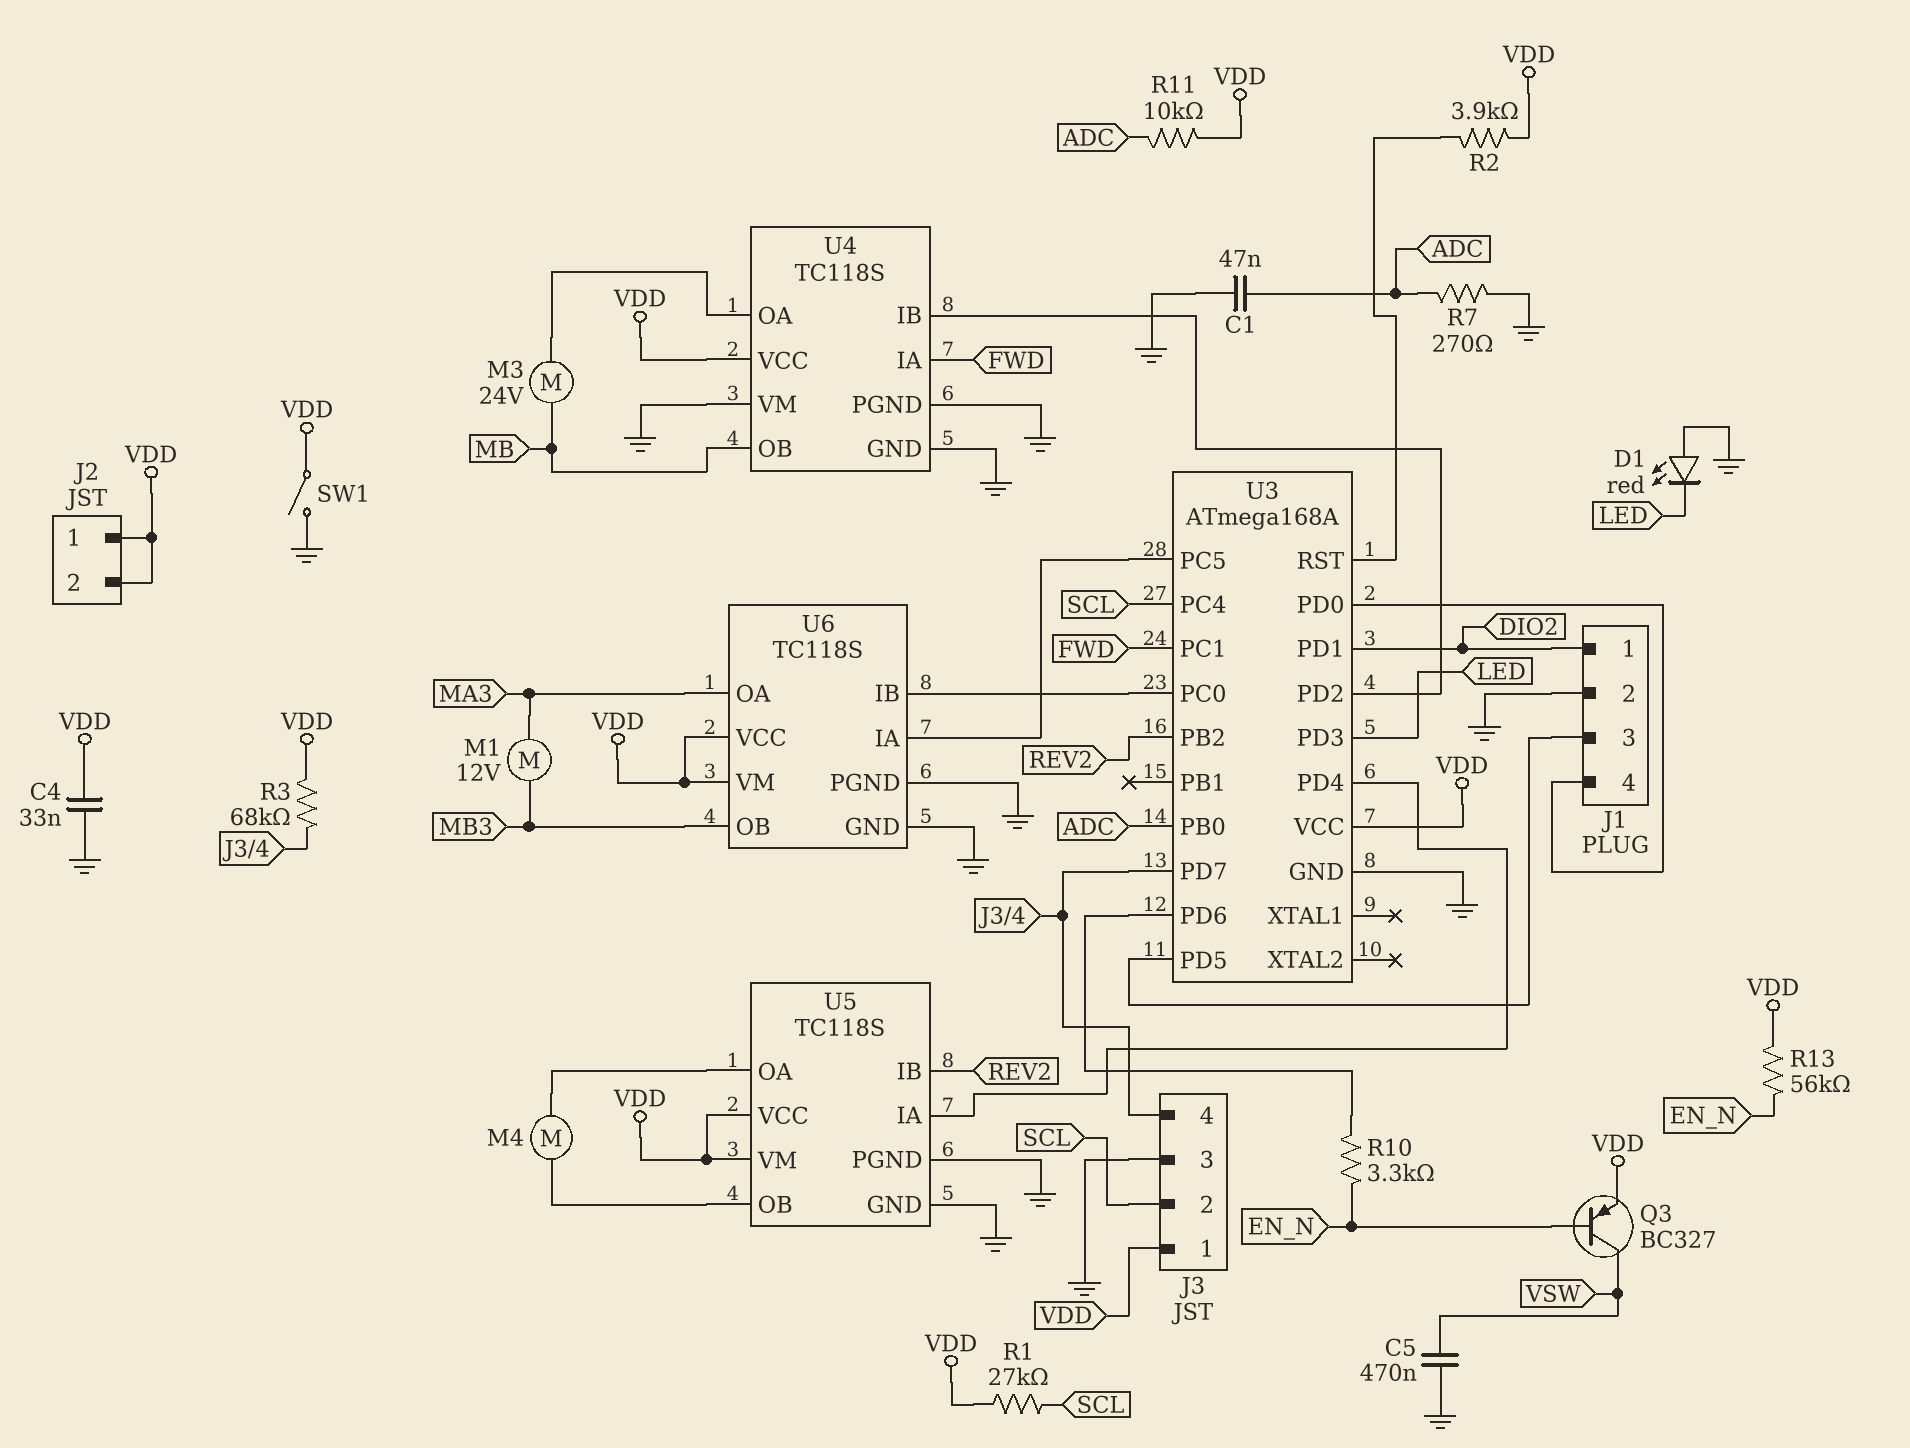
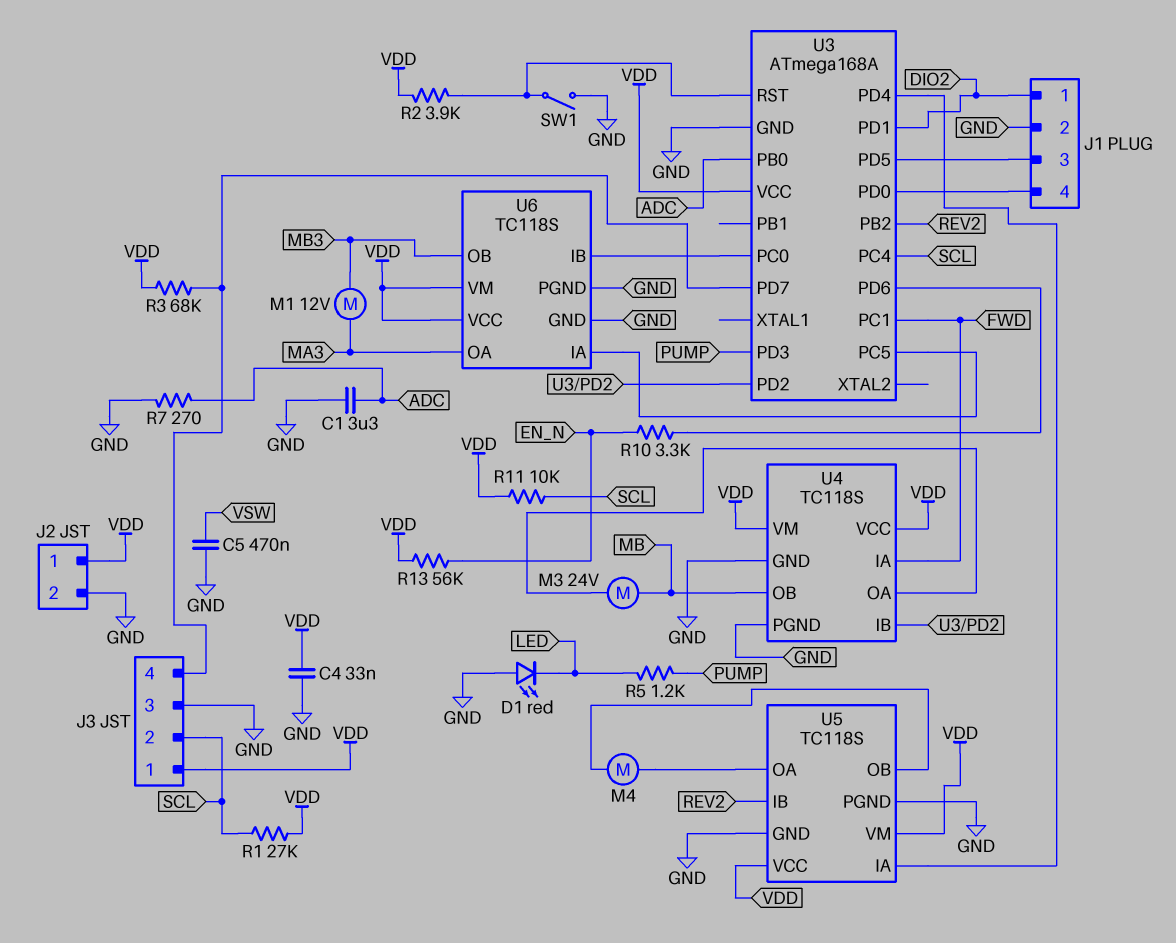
C1: 47nF (ADC, GND) -> 3.3uF (ADC, GND)
J2 pin 2: VDD -> GND
Q3: PNP BC327 (B EN_N, C VSW, E VDD) -> none
R5: none -> 1.2k (LED, PUMP)
R11: 10k (ADC, VDD) -> 10k (SCL, VDD)
SW1: switch (GND, VDD) -> switch (GND, U3/RST)
U3 pin PD3: LED -> PUMP
U4 pin VM: GND -> VDD

